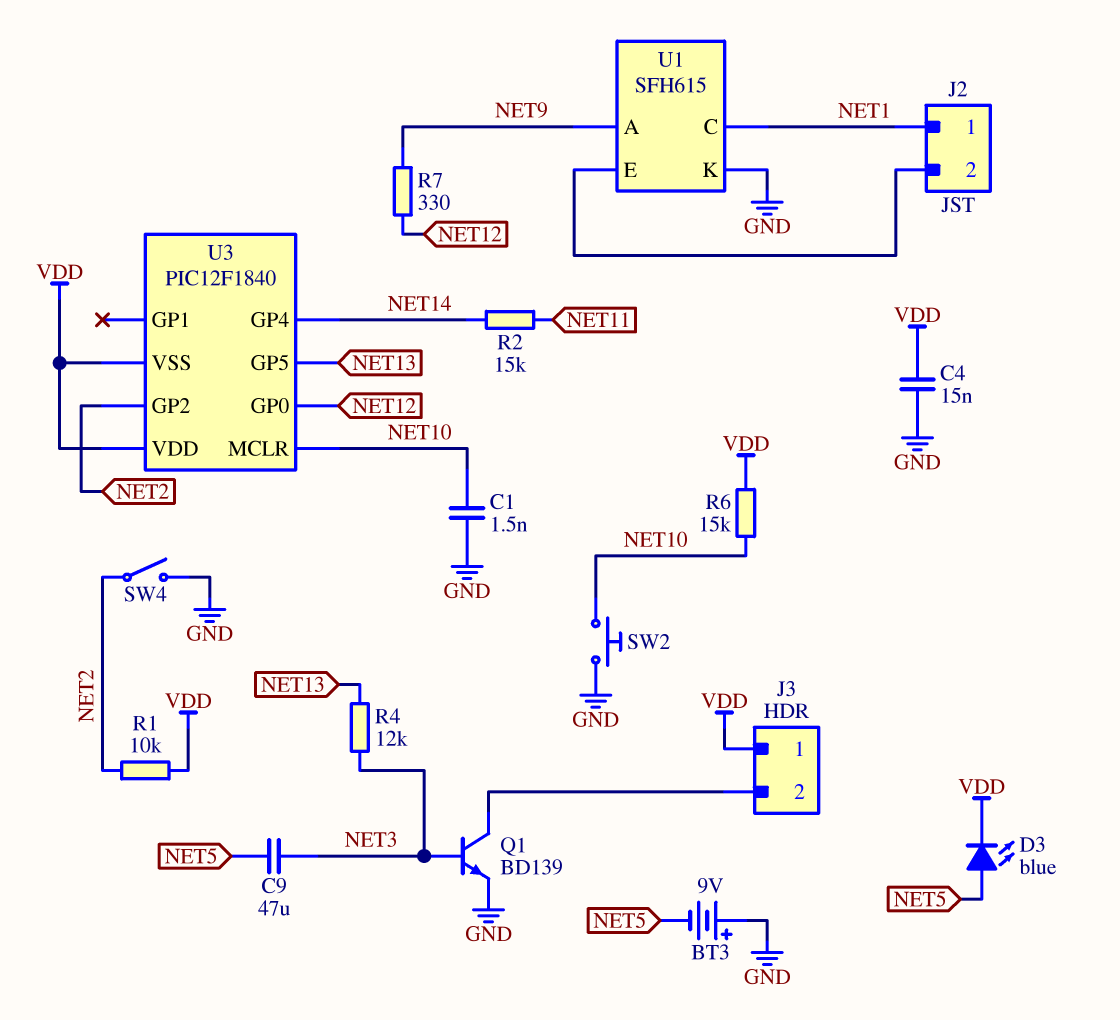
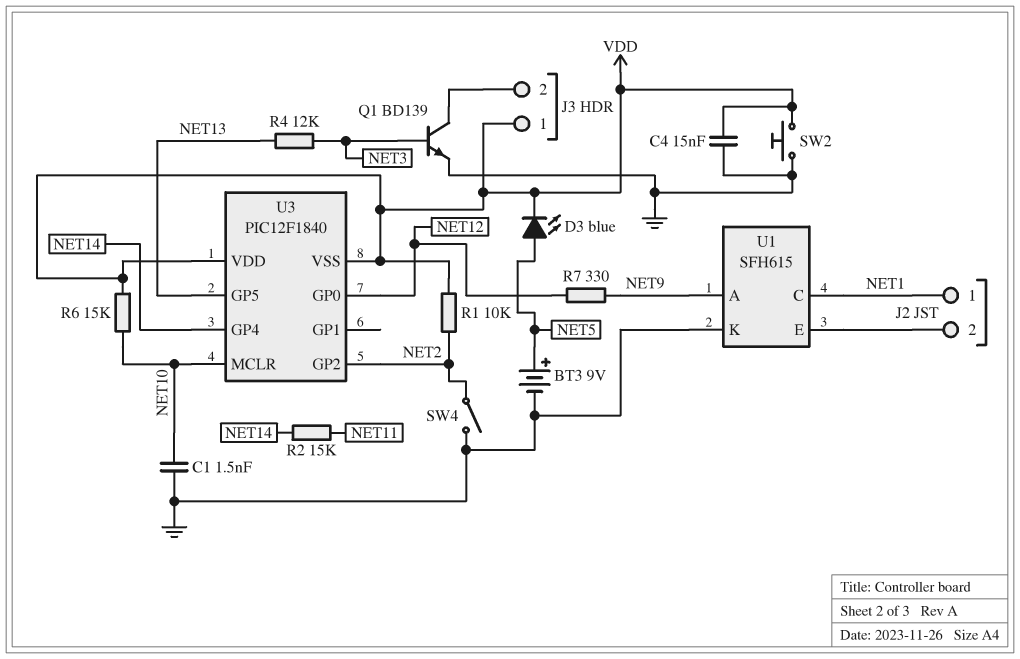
BT3: 9V (plus GND, minus NET5) -> 9V (plus NET5, minus GND)
C9: 47uF (NET3, NET5) -> none
SW2: button (GND, NET10) -> button (GND, VDD)

